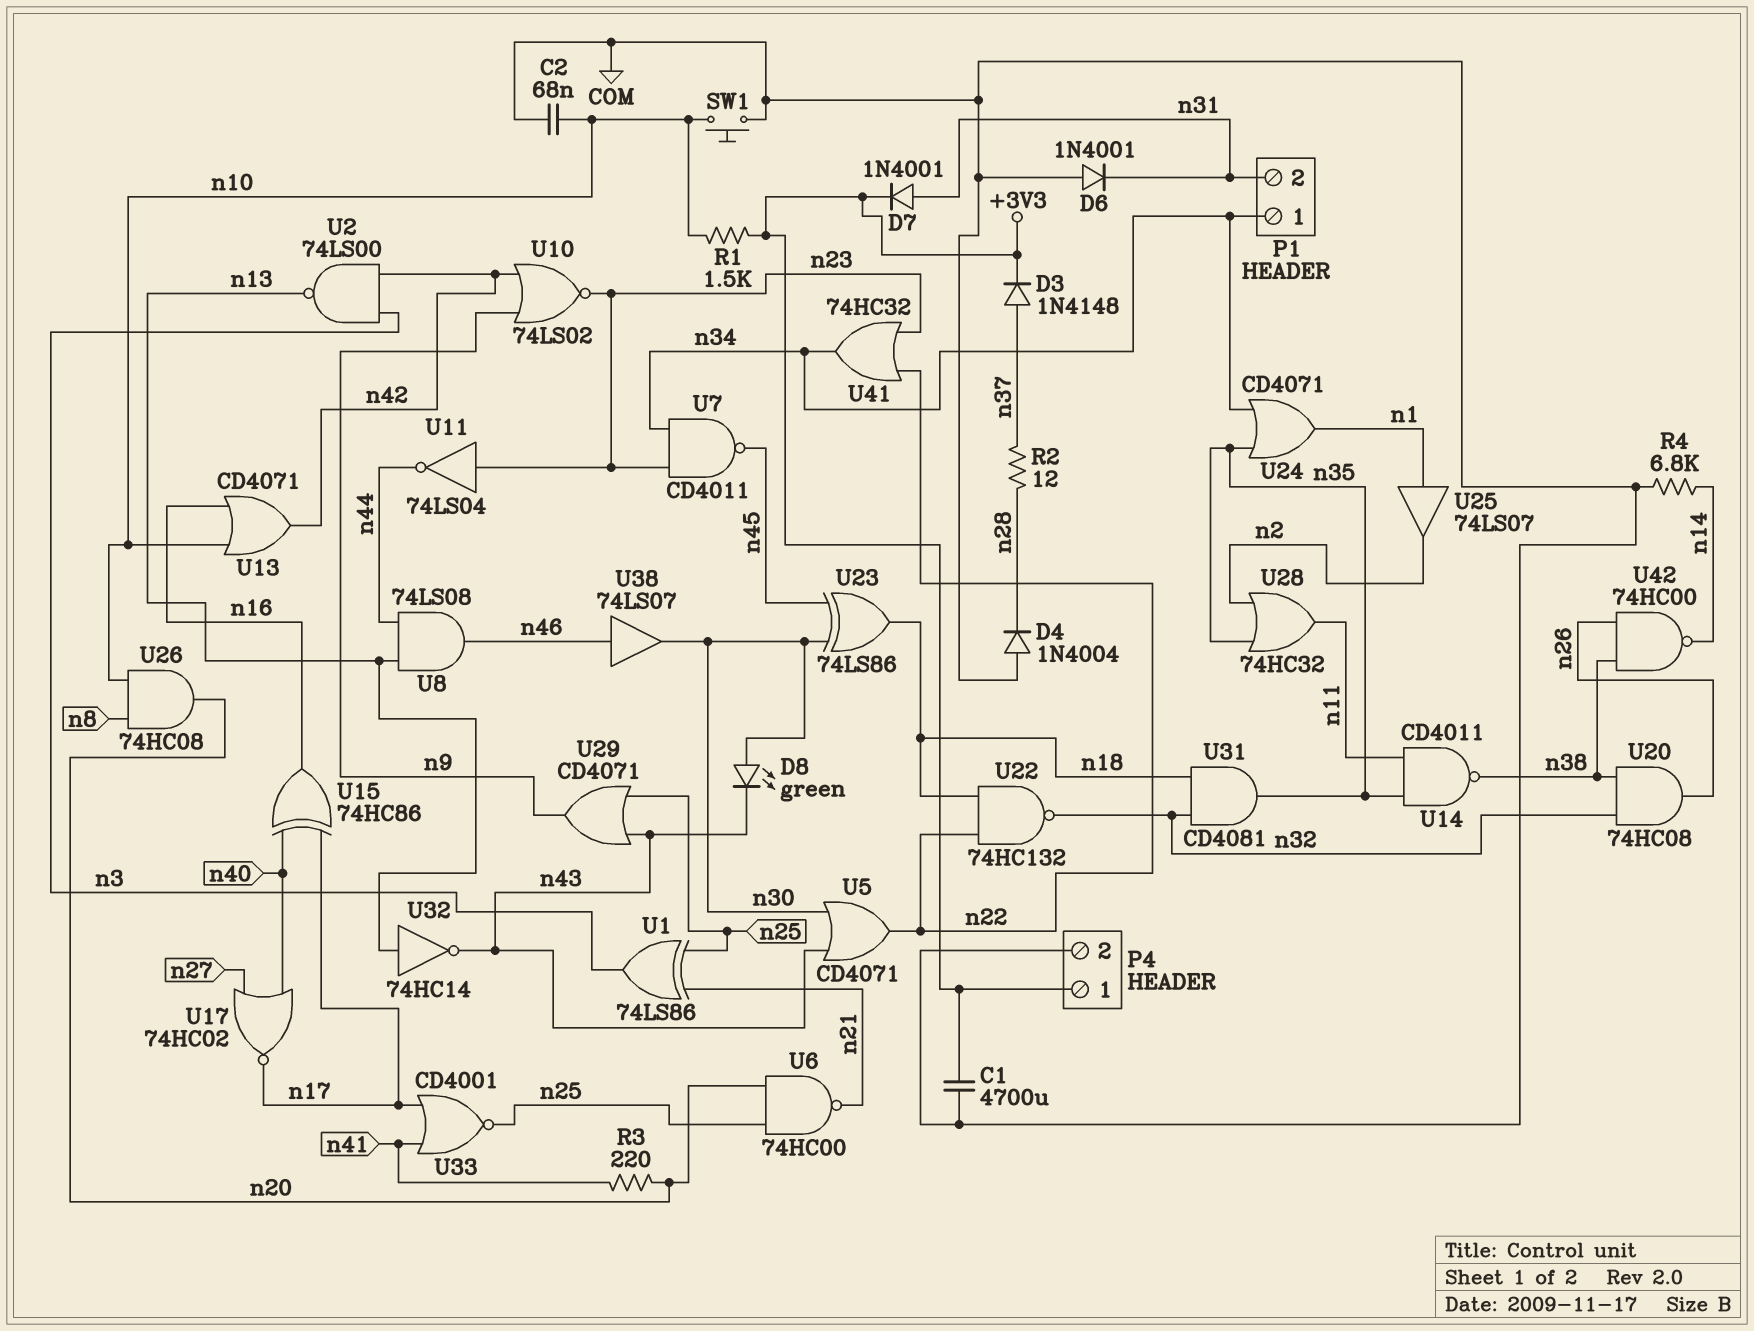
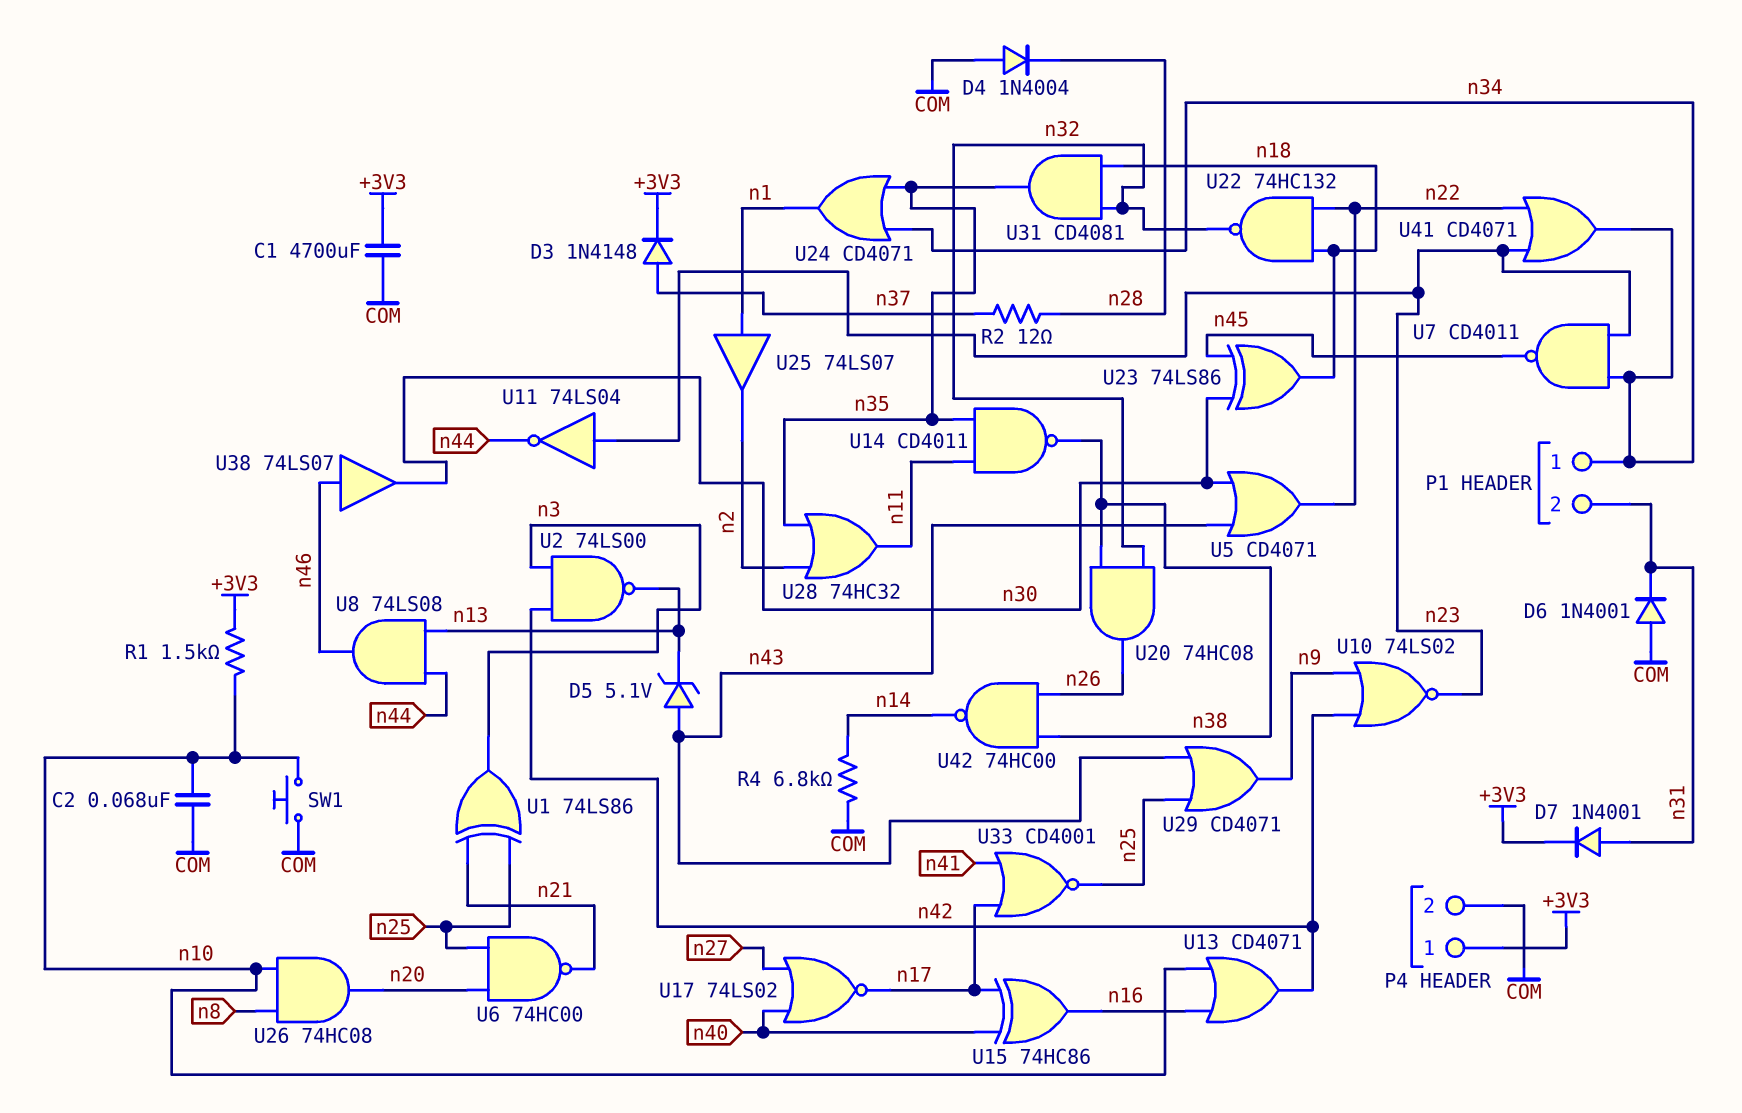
D5: none -> zener 5.1V (A n43, K n13)
D8: LED green (A n30, K n43) -> none
R3: 220 (n20, n41) -> none
U17: NOR 74HC02 (in n27, in n40, out n17) -> NOR 74LS02 (in n27, in n40, out n17)
U32: NOT 74HC14 (in n13, out n43) -> none
U41: OR 74HC32 (in n22, in n23, out n34) -> OR CD4071 (in n22, in n23, out n34)

